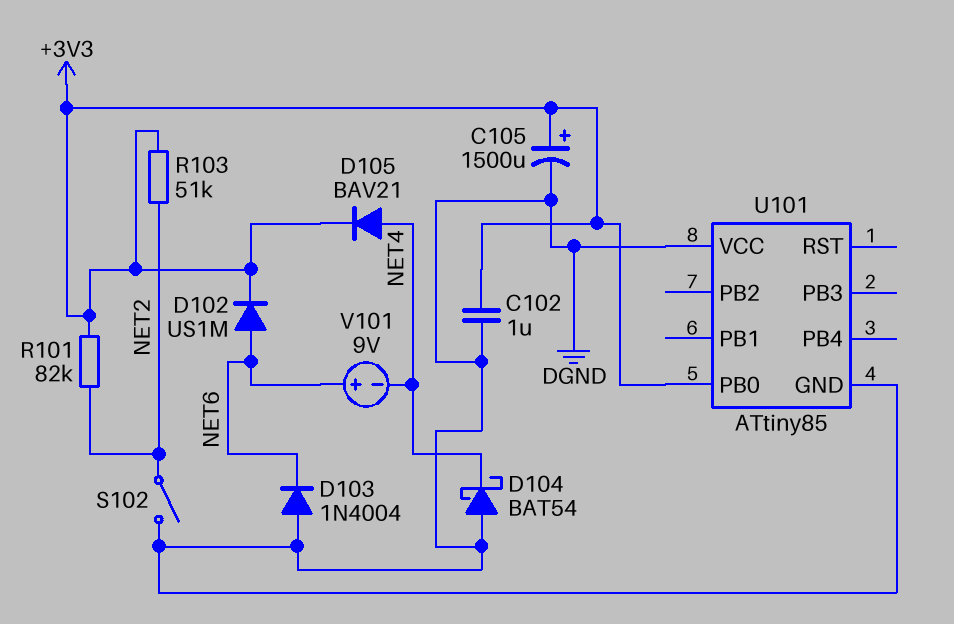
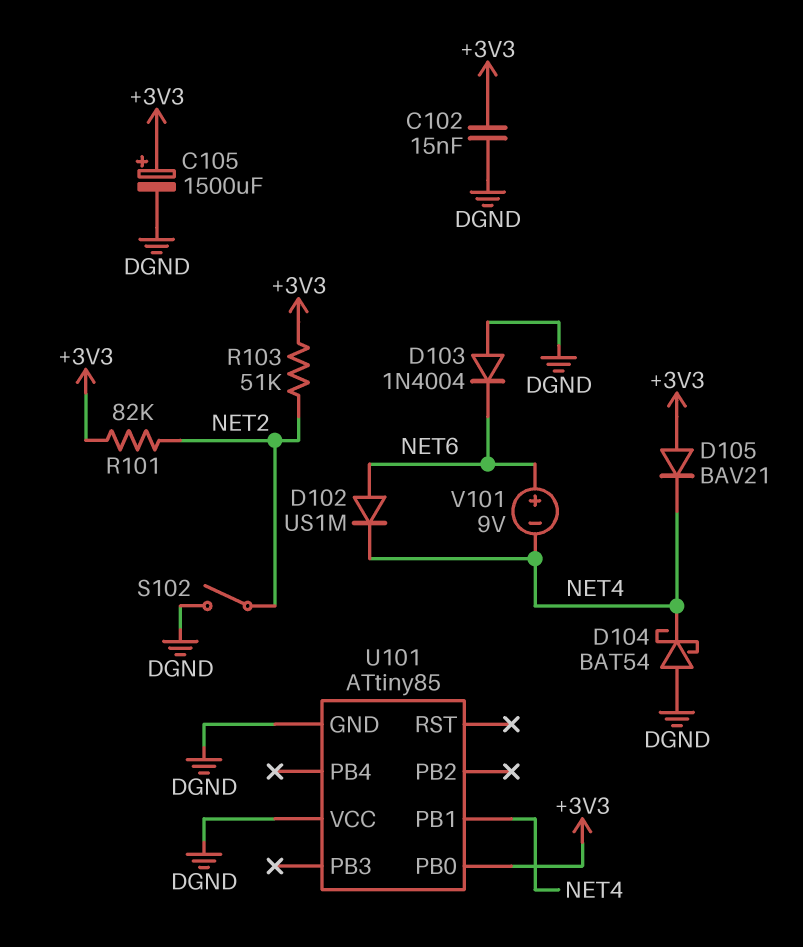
C102: 1uF (+3V3, DGND) -> 15nF (+3V3, DGND)
D102: diode US1M (A NET6, K +3V3) -> diode US1M (A NET6, K NET4)
D105: diode BAV21 (A NET4, K +3V3) -> diode BAV21 (A +3V3, K NET4)
U101 pin PB1: none -> NET4

